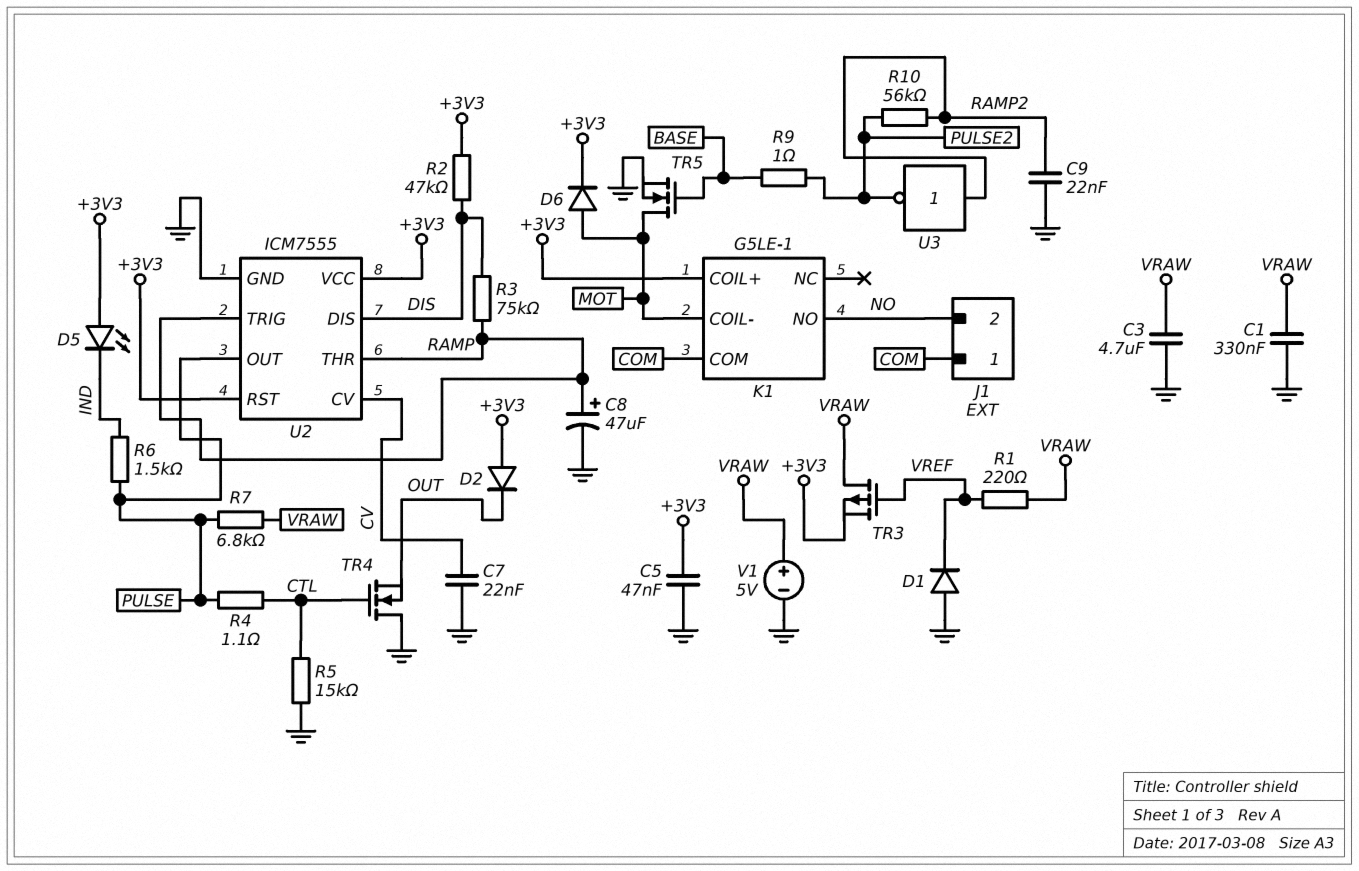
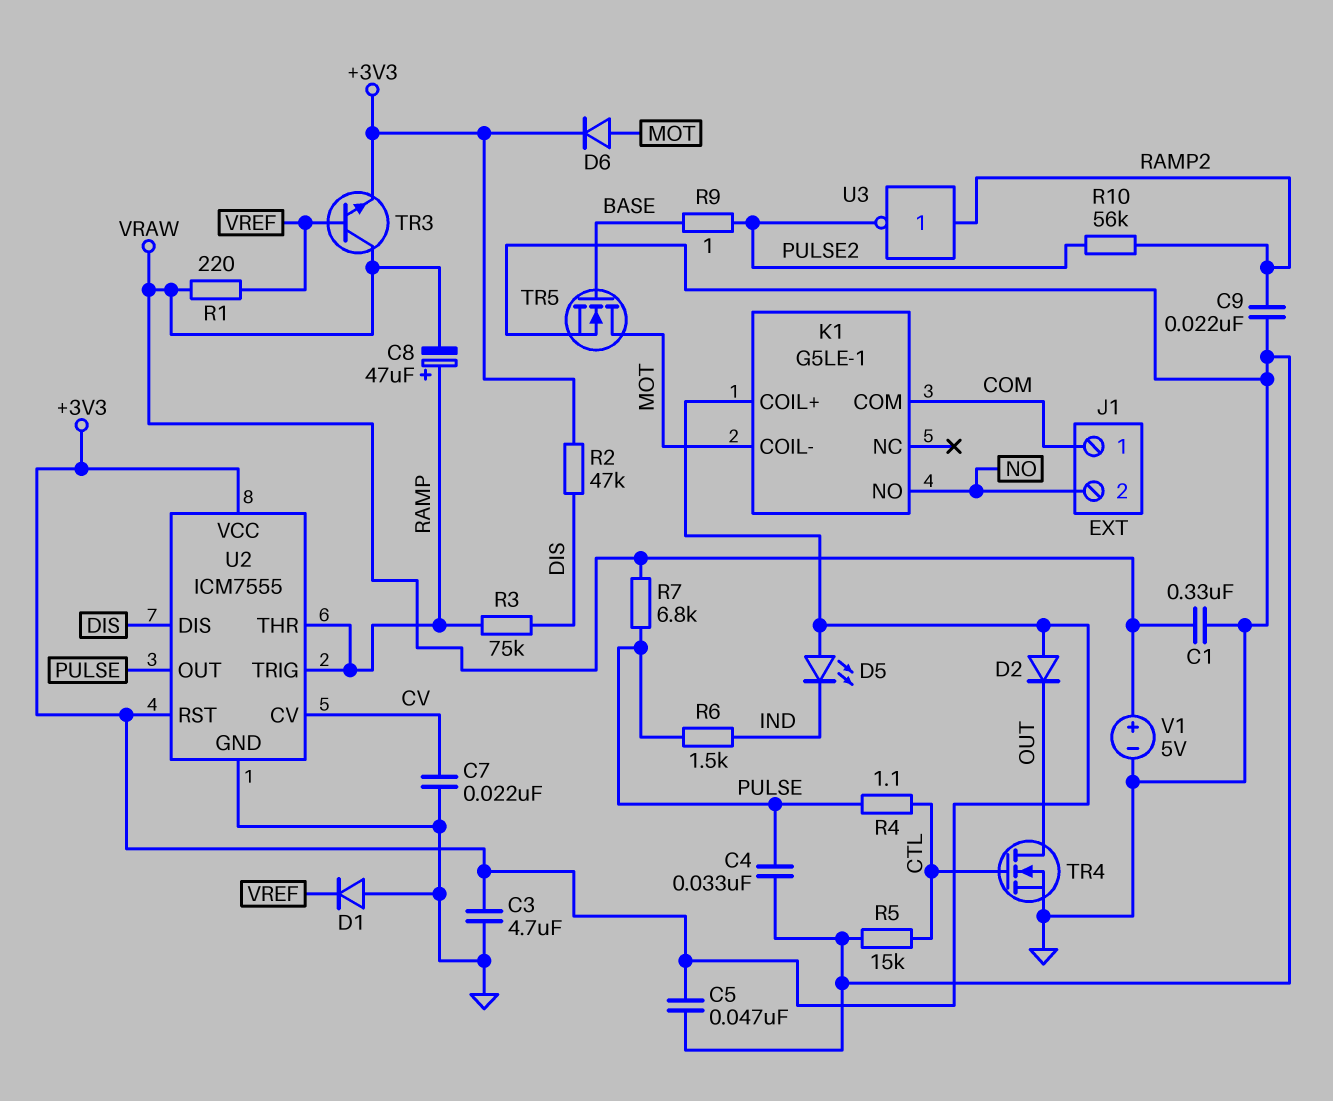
C3: 4.7uF (GND, VRAW) -> 4.7uF (+3V3, GND)
C4: none -> 33nF (GND, PULSE)
C8: 47uF (plus RAMP, minus GND) -> 47uF (plus RAMP, minus VRAW)
TR3: PMOS (G VREF, D VRAW, S +3V3) -> NPN (B VREF, C VRAW, E +3V3)
TR4: NMOS (G CTL, D GND, S OUT) -> NMOS (G CTL, D OUT, S GND)

